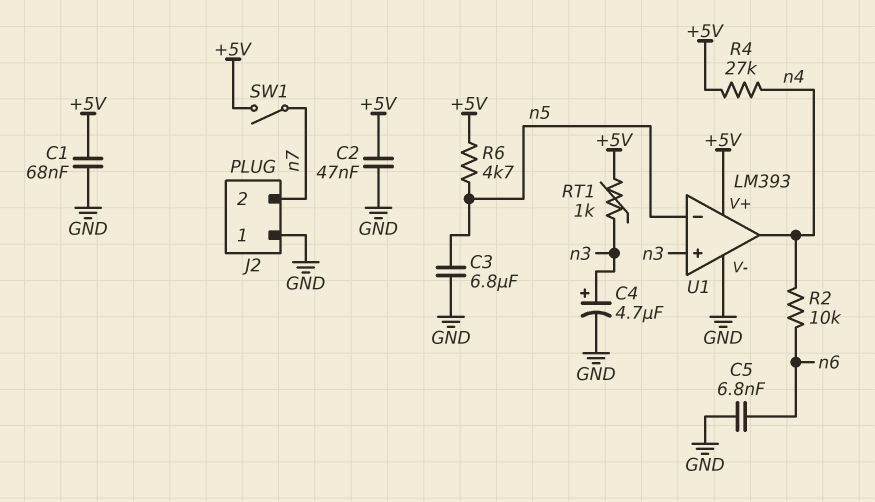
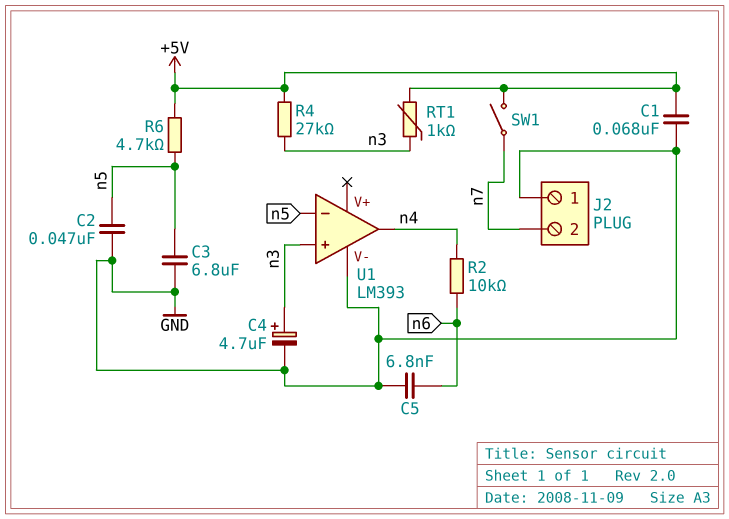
C2: 47nF (+5V, GND) -> 47nF (GND, n5)
R4: 27k (+5V, n4) -> 27k (+5V, n3)
U1 pin V+: +5V -> none

